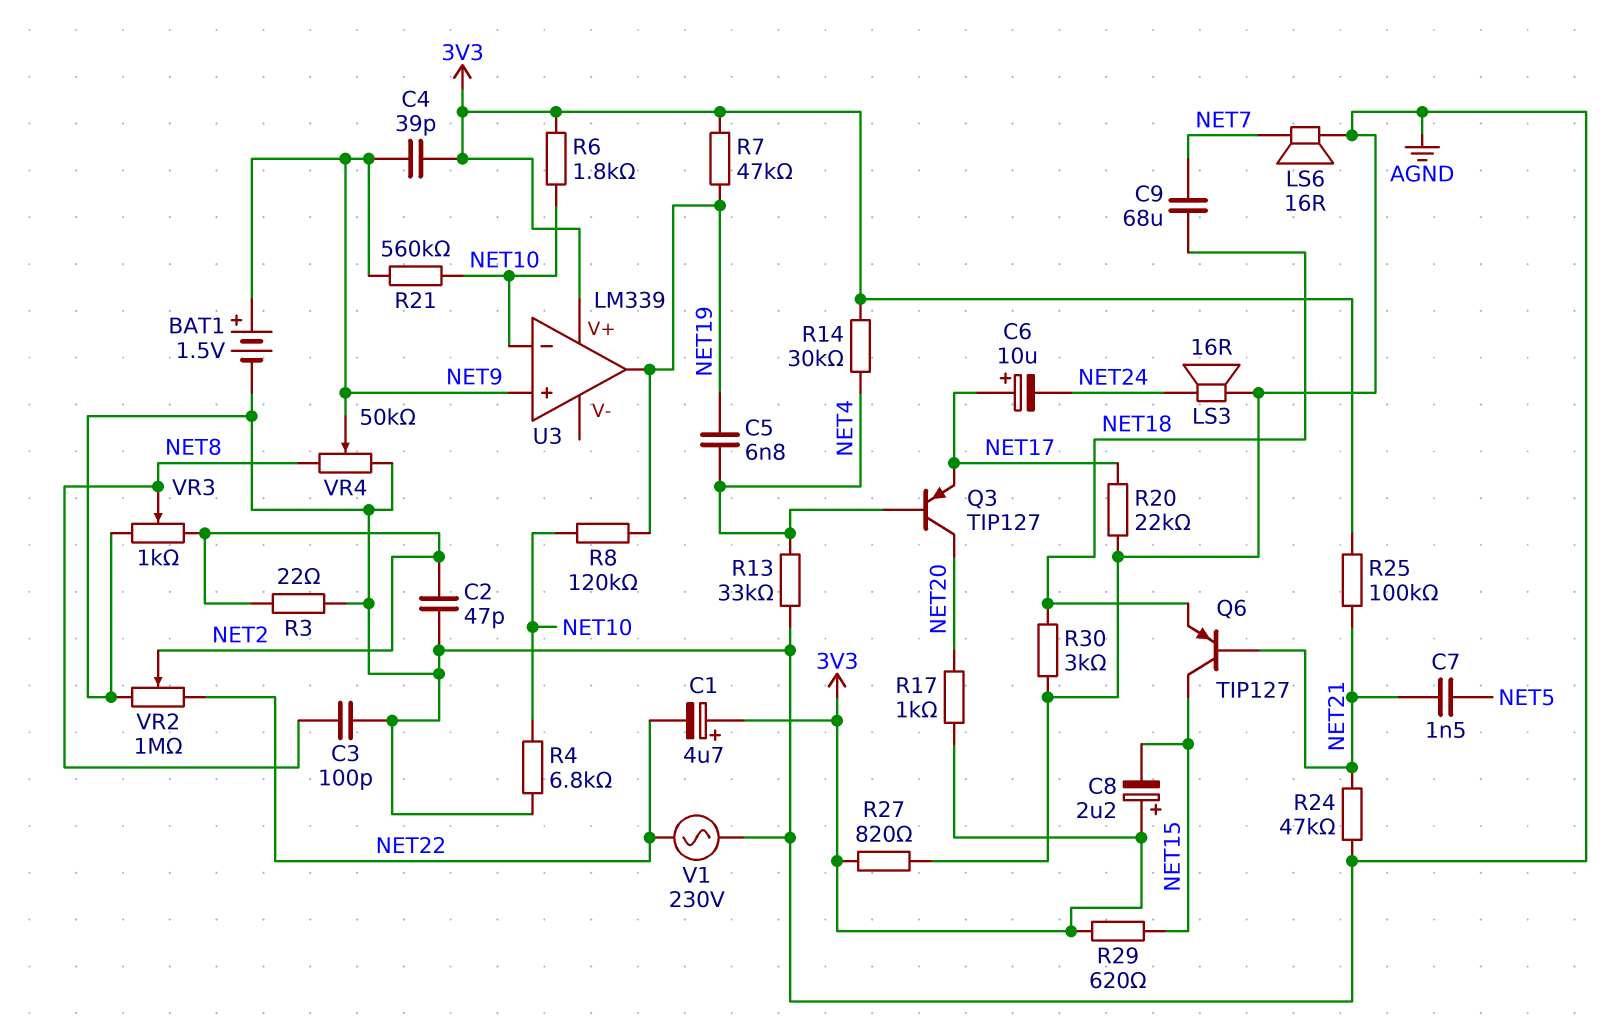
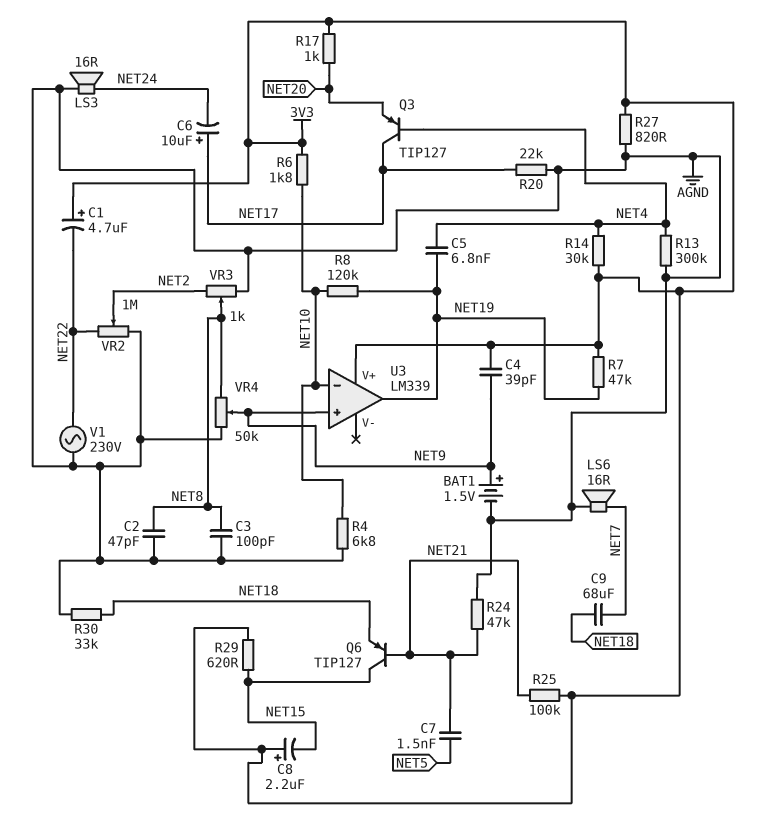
C2: 47pF (AGND, NET2) -> 47pF (AGND, NET8)
Q3: PNP TIP127 (B NET4, C NET20, E NET17) -> PNP TIP127 (B NET4, C NET17, E NET20)
R3: 22 (AGND, NET2) -> none
R13: 33k (AGND, NET4) -> 300k (AGND, NET4)
R21: 560k (NET9, NET10) -> none
R30: 3k (AGND, NET18) -> 33k (AGND, NET18)

